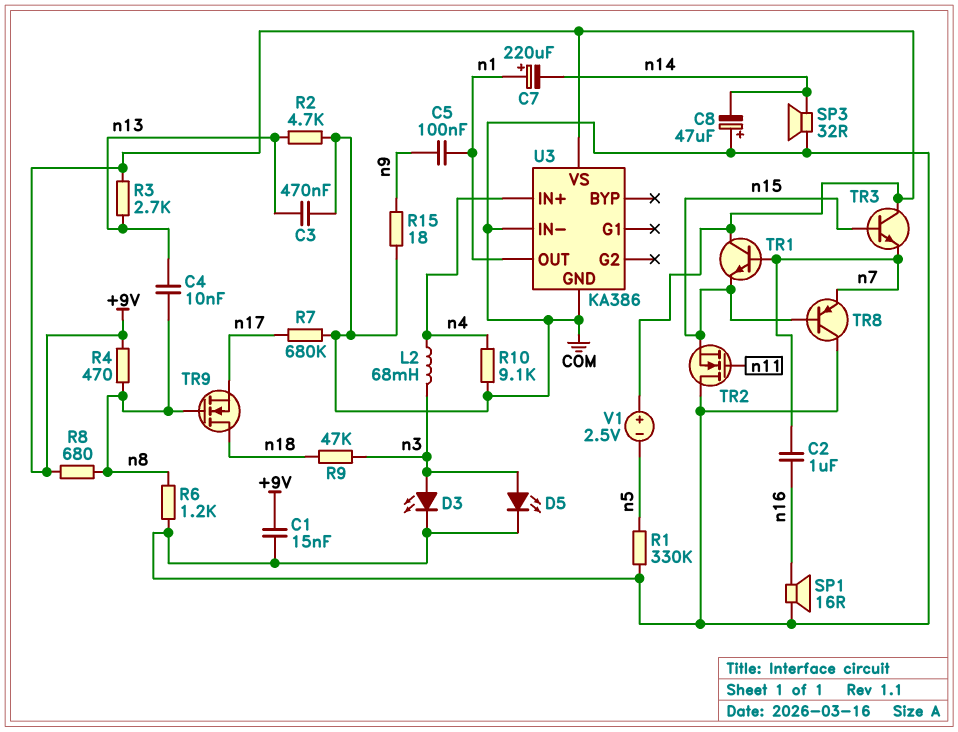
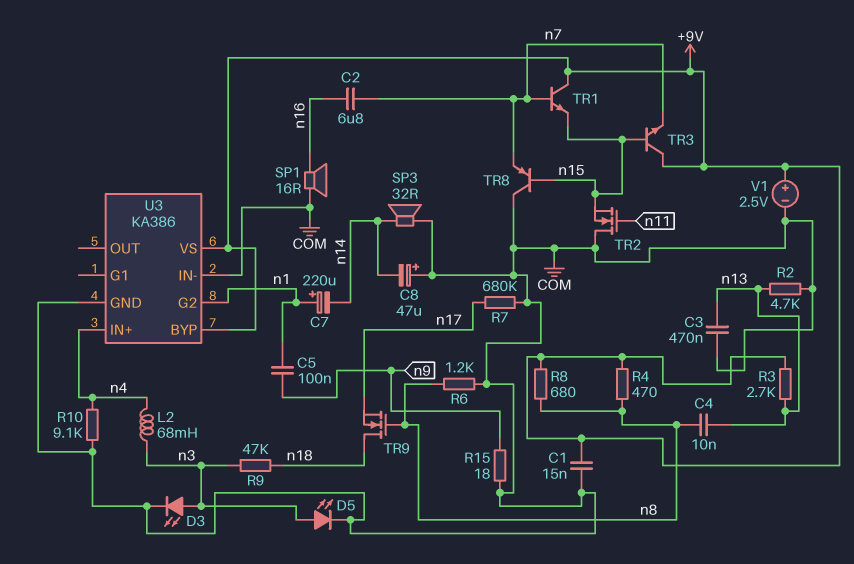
C2: 1uF (n7, n16) -> 6.8uF (n7, n16)
R1: 330k (COM, n5) -> none
U3 pin BYP: none -> +9V
U3 pin G2: none -> n1
U3 pin OUT: n1 -> none
V1: 2.5V (plus +9V, minus n5) -> 2.5V (plus +9V, minus COM)

